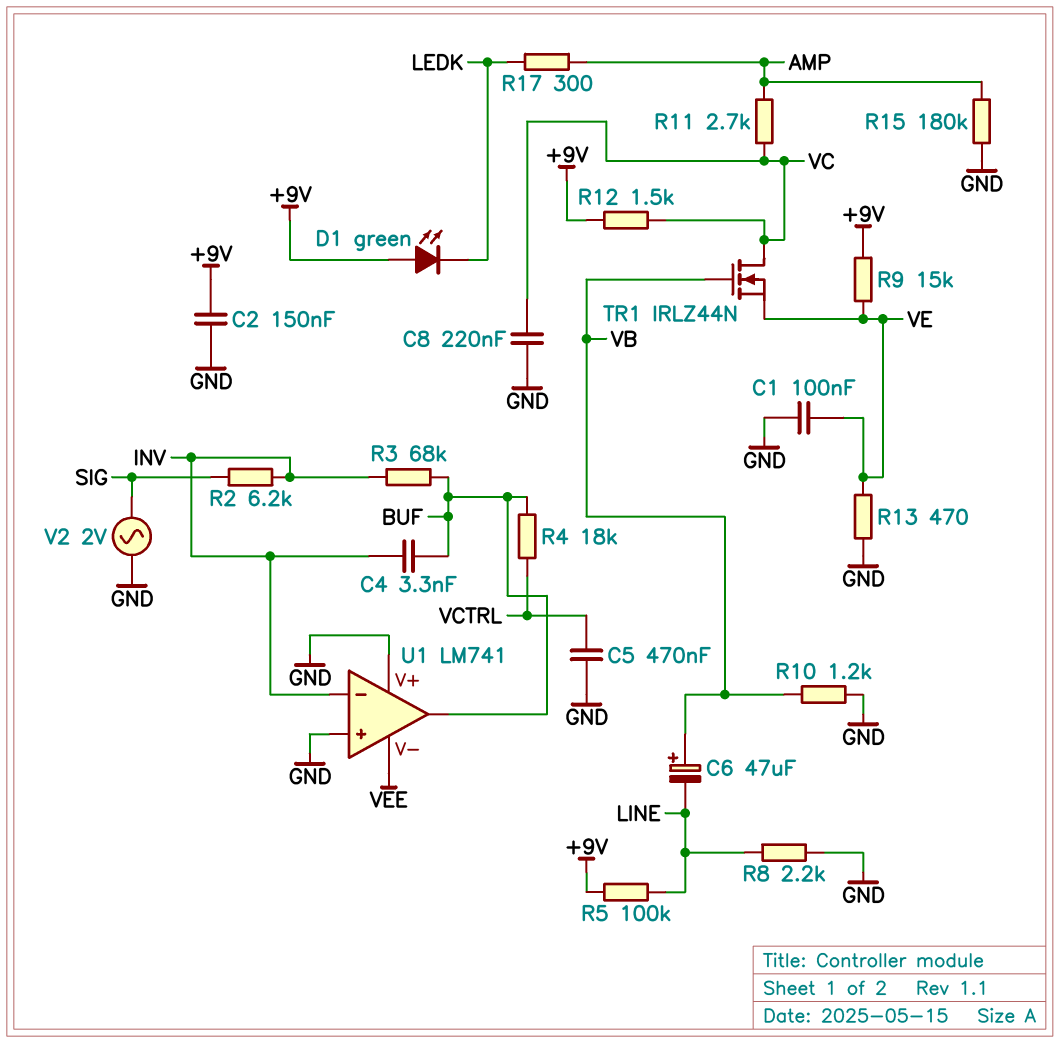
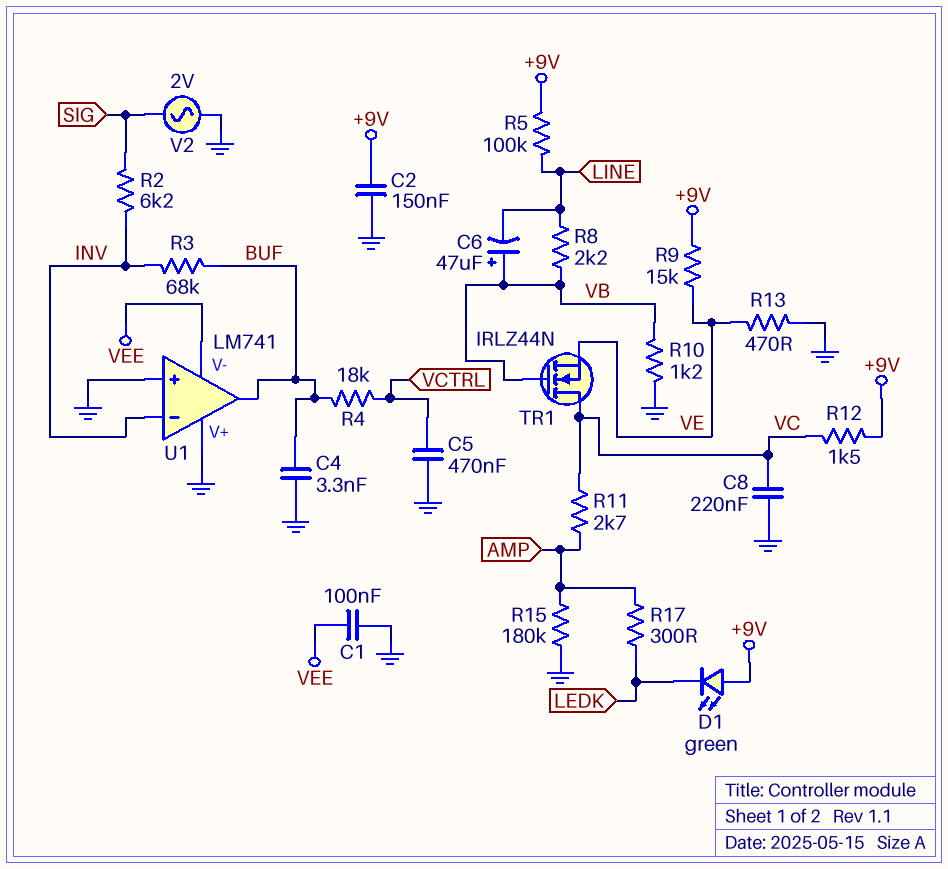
C1: 100nF (GND, VE) -> 100nF (GND, VEE)
C4: 3.3nF (BUF, INV) -> 3.3nF (BUF, GND)
R8: 2.2k (GND, LINE) -> 2.2k (LINE, VB)

